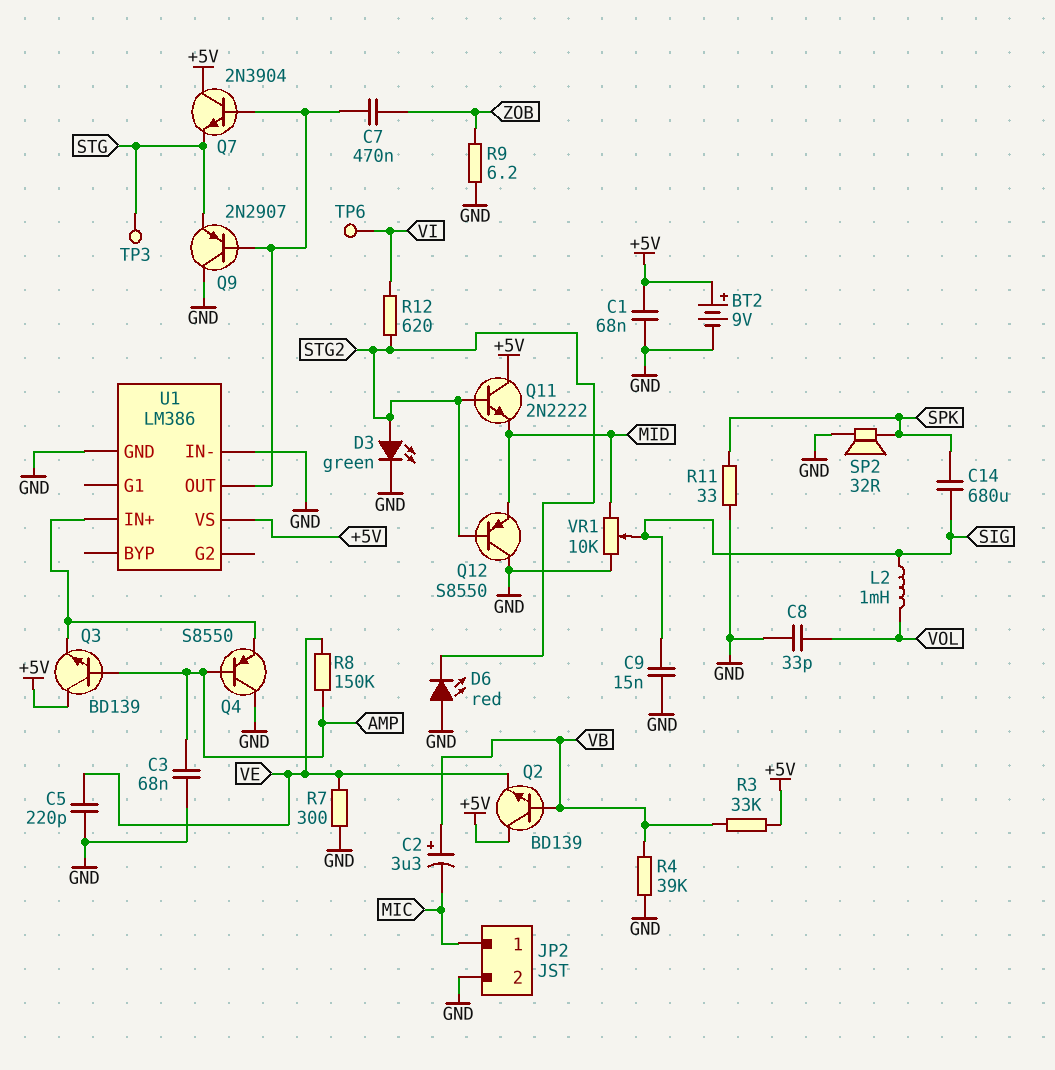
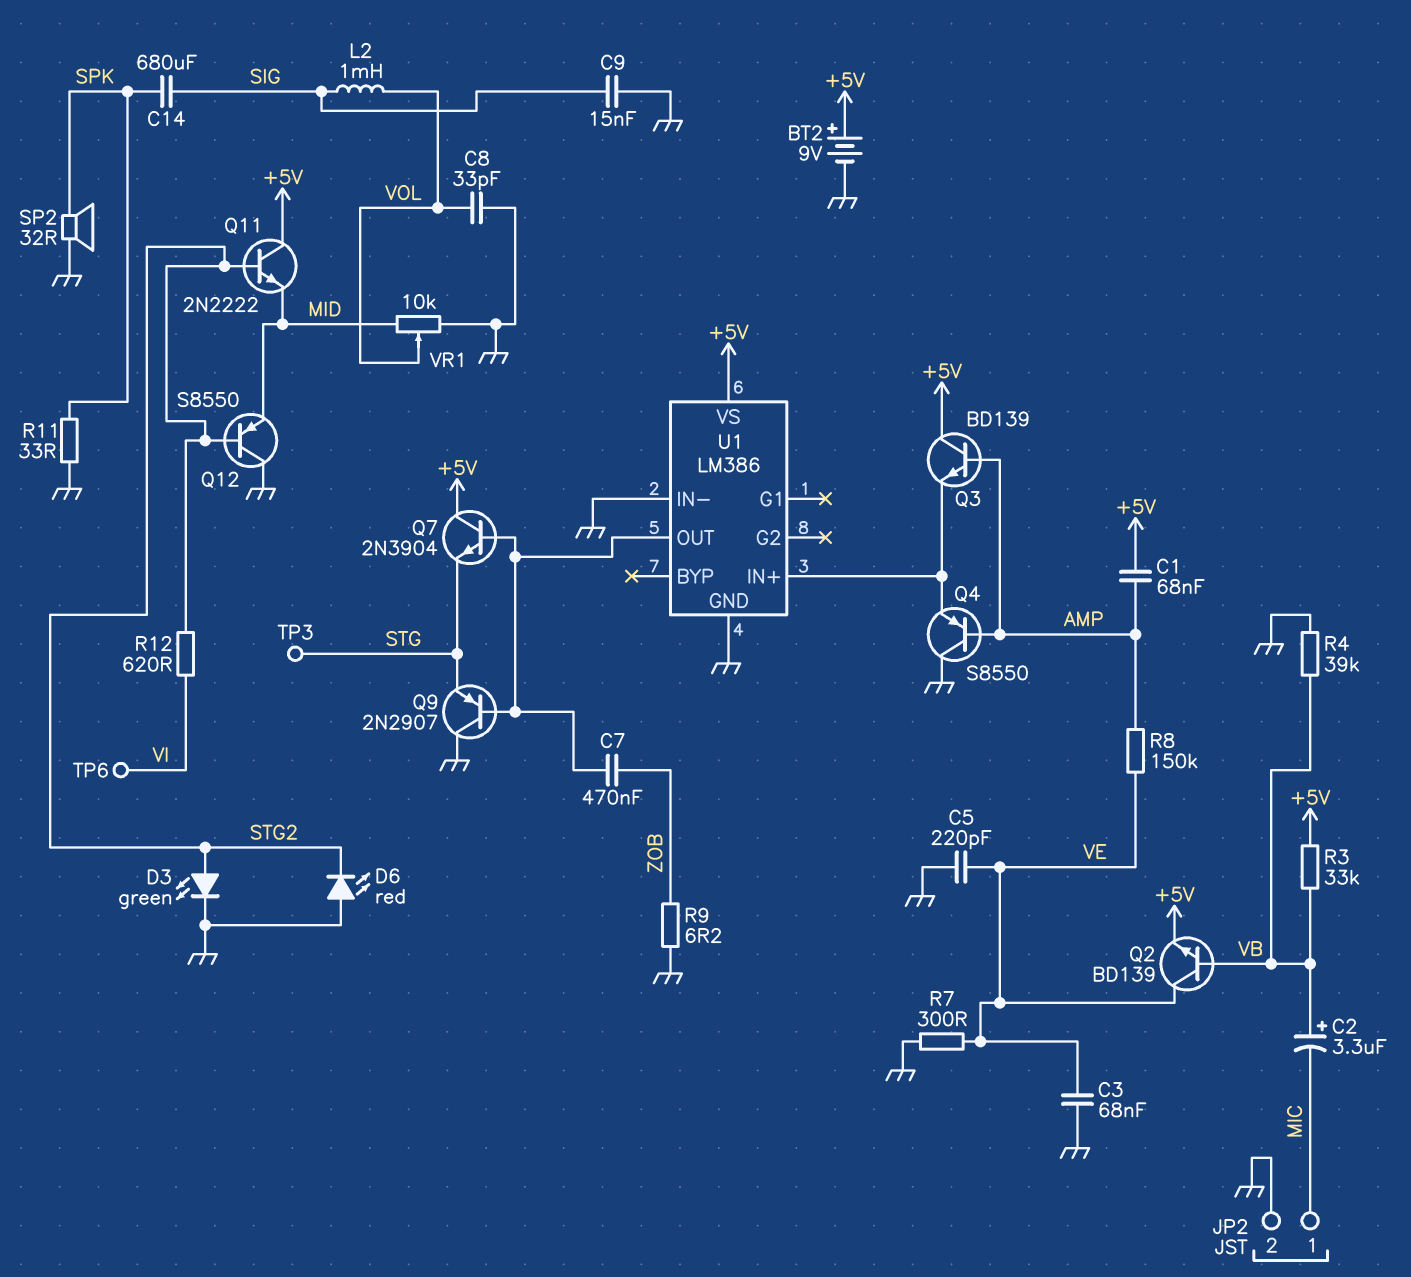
C1: 68nF (+5V, GND) -> 68nF (+5V, AMP)
C3: 68nF (AMP, GND) -> 68nF (GND, VE)
Q2: NPN BD139 (B VB, C +5V, E VE) -> NPN BD139 (B VB, C VE, E +5V)
VR1: 10k (GND, MID, wiper SIG) -> 10k (GND, MID, wiper VOL)

